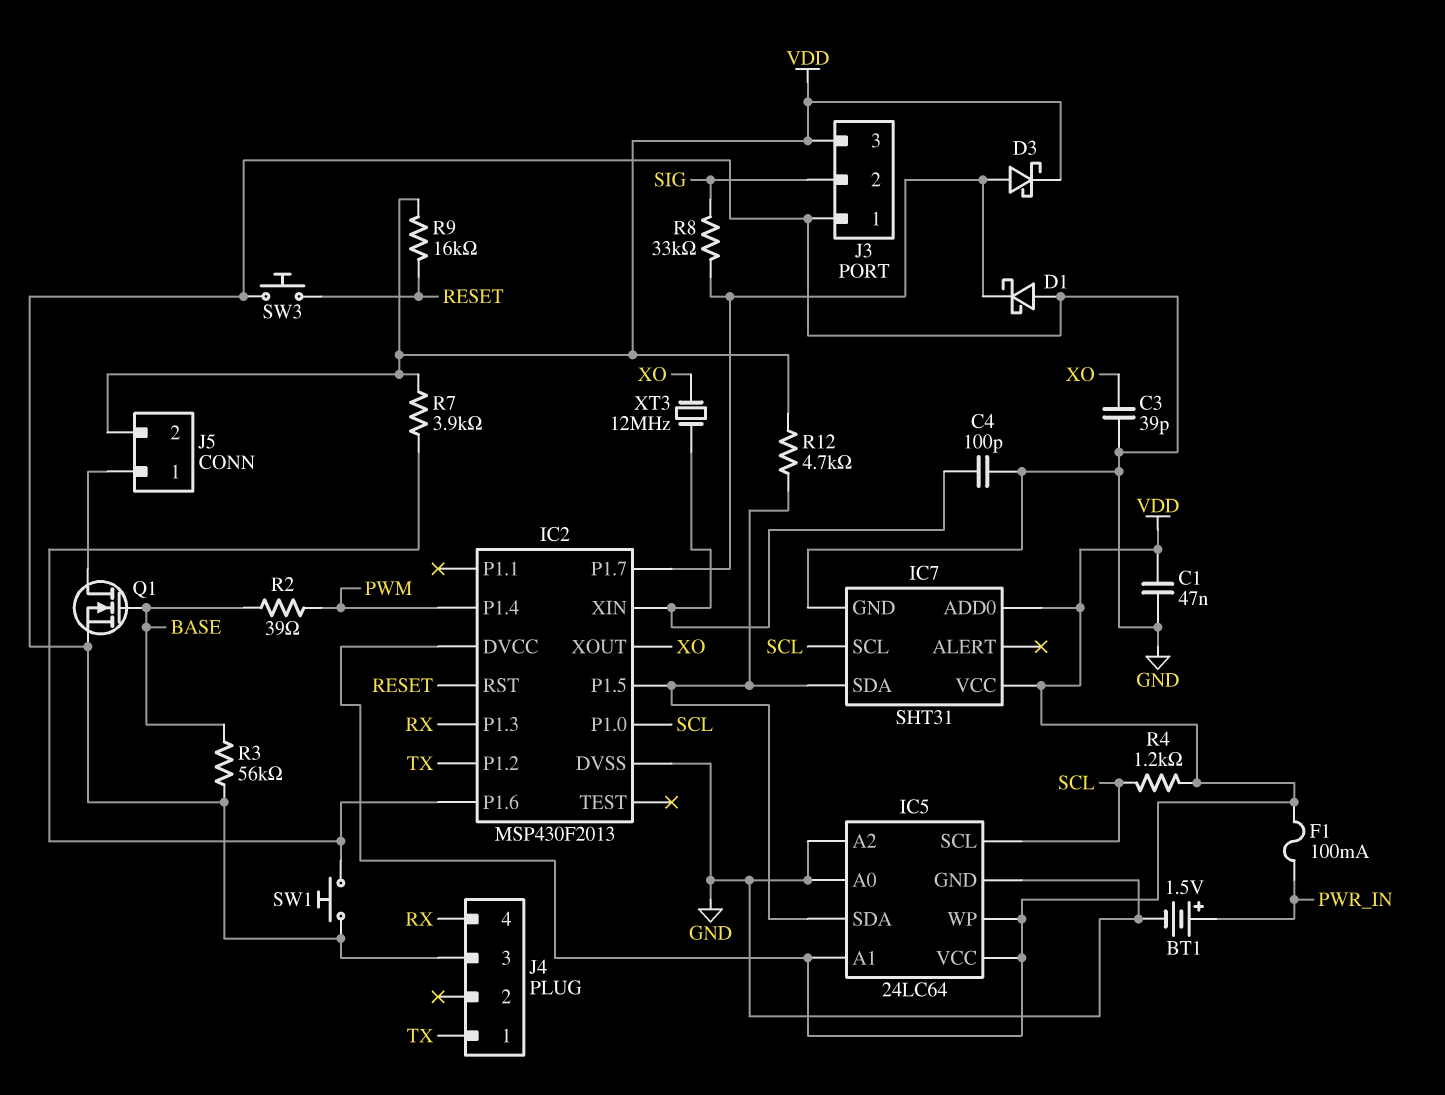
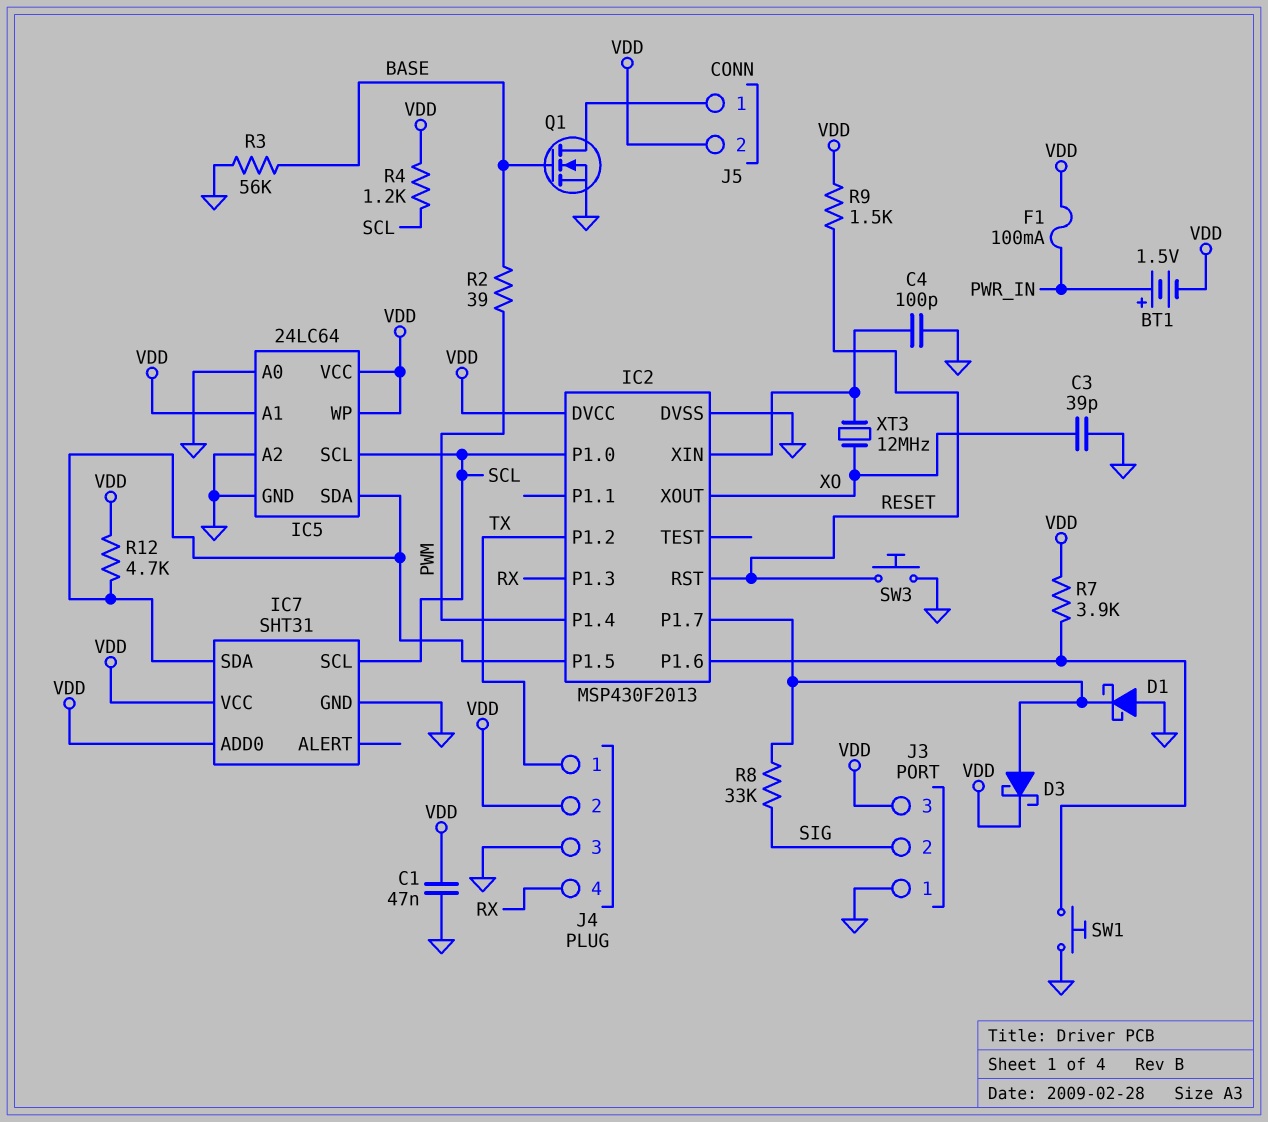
BT1: 1.5V (plus PWR_IN, minus GND) -> 1.5V (plus PWR_IN, minus VDD)
J4 pin 2: none -> VDD
R9: 16k (RESET, VDD) -> 1.5k (RESET, VDD)

